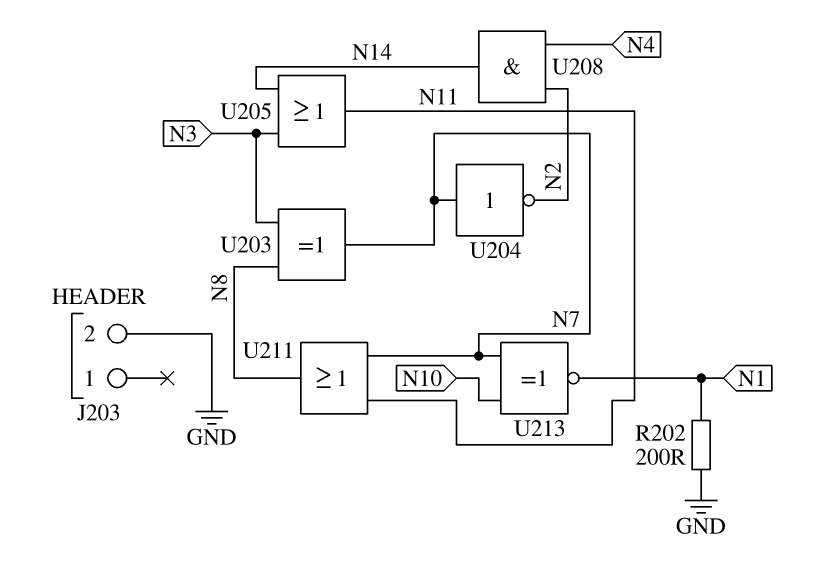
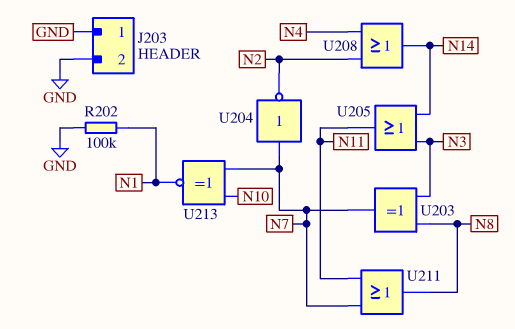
J203 pin 1: none -> GND
R202: 200 (GND, N1) -> 100k (GND, N1)
U208: AND (in N2, in N4, out N14) -> OR (in N2, in N4, out N14)

